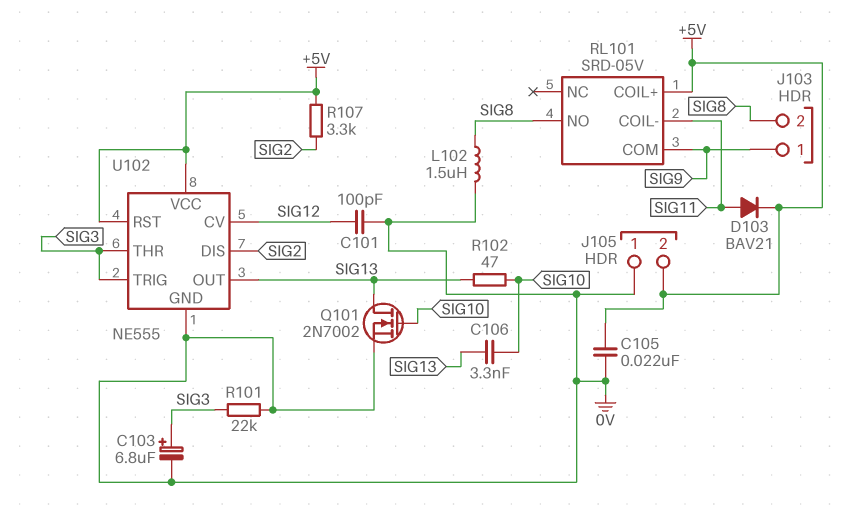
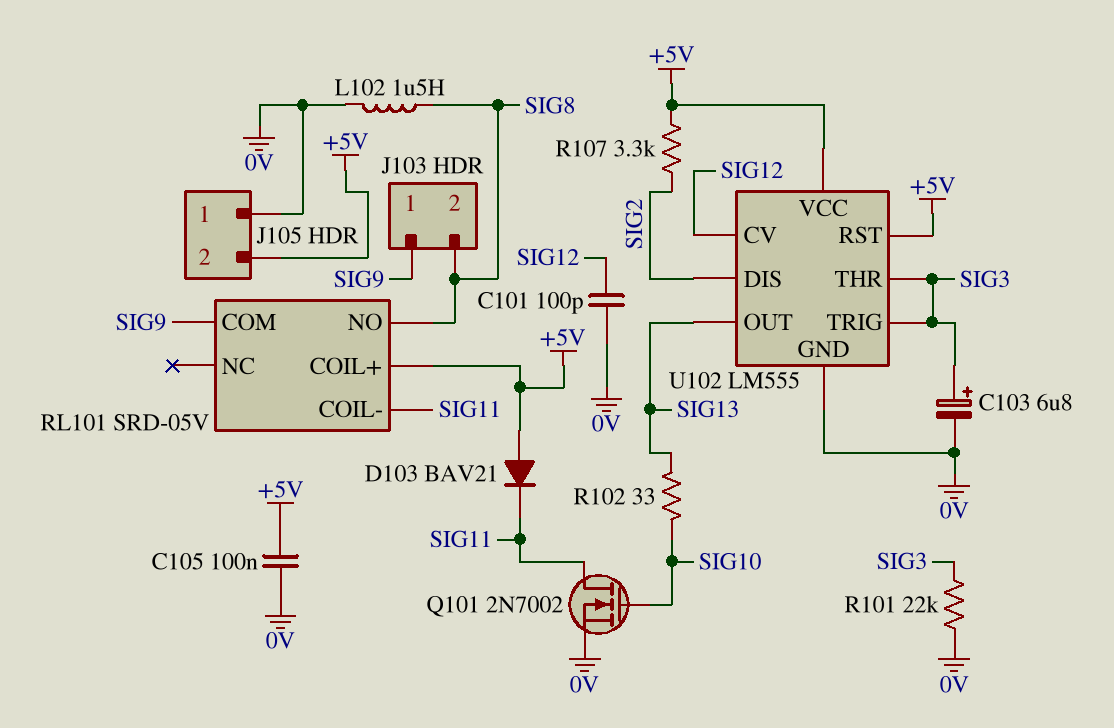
C105: 22nF (+5V, 0V) -> 100nF (+5V, 0V)
C106: 3.3nF (SIG10, SIG13) -> none
D103: diode BAV21 (A SIG11, K +5V) -> diode BAV21 (A +5V, K SIG11)
Q101: NMOS 2N7002 (G SIG10, D SIG13, S 0V) -> NMOS 2N7002 (G SIG10, D SIG11, S 0V)
R102: 47 (SIG10, SIG13) -> 33 (SIG10, SIG13)
U102: NE555 -> LM555

